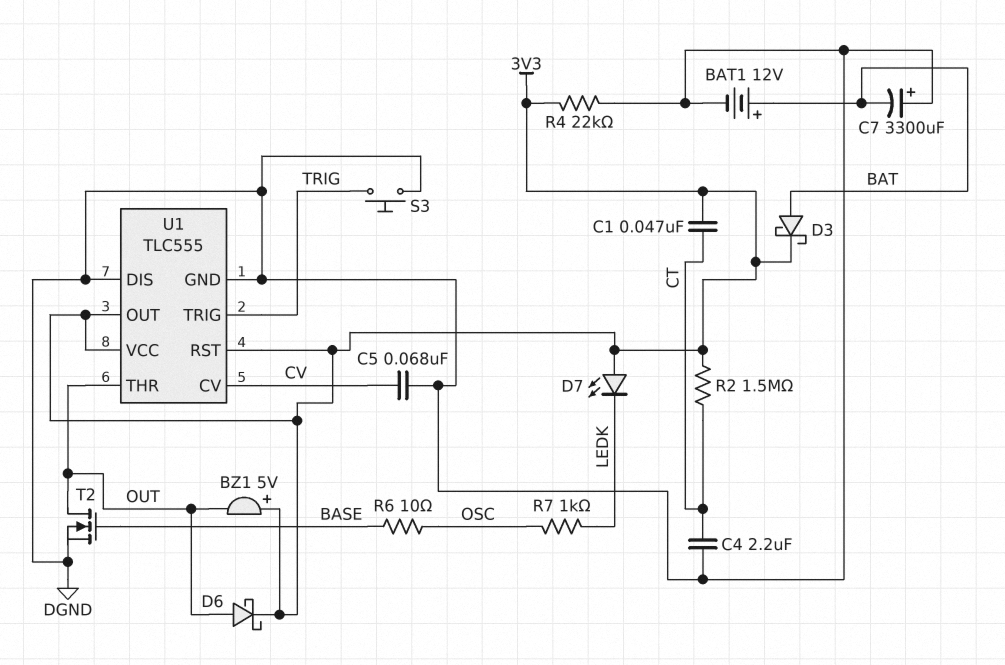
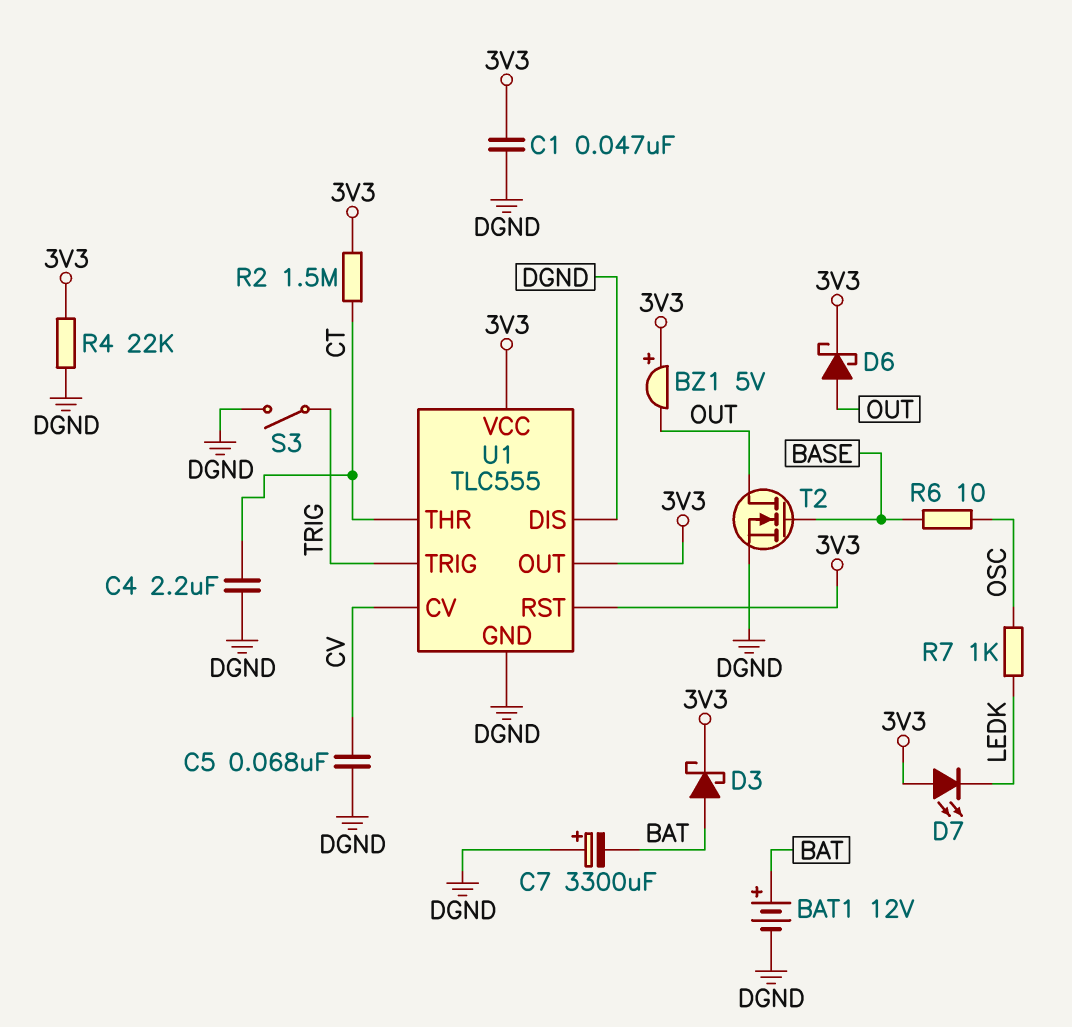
C1: 47nF (3V3, CT) -> 47nF (3V3, DGND)
S3: button (DGND, TRIG) -> switch (DGND, TRIG)
U1 pin THR: OUT -> CT

